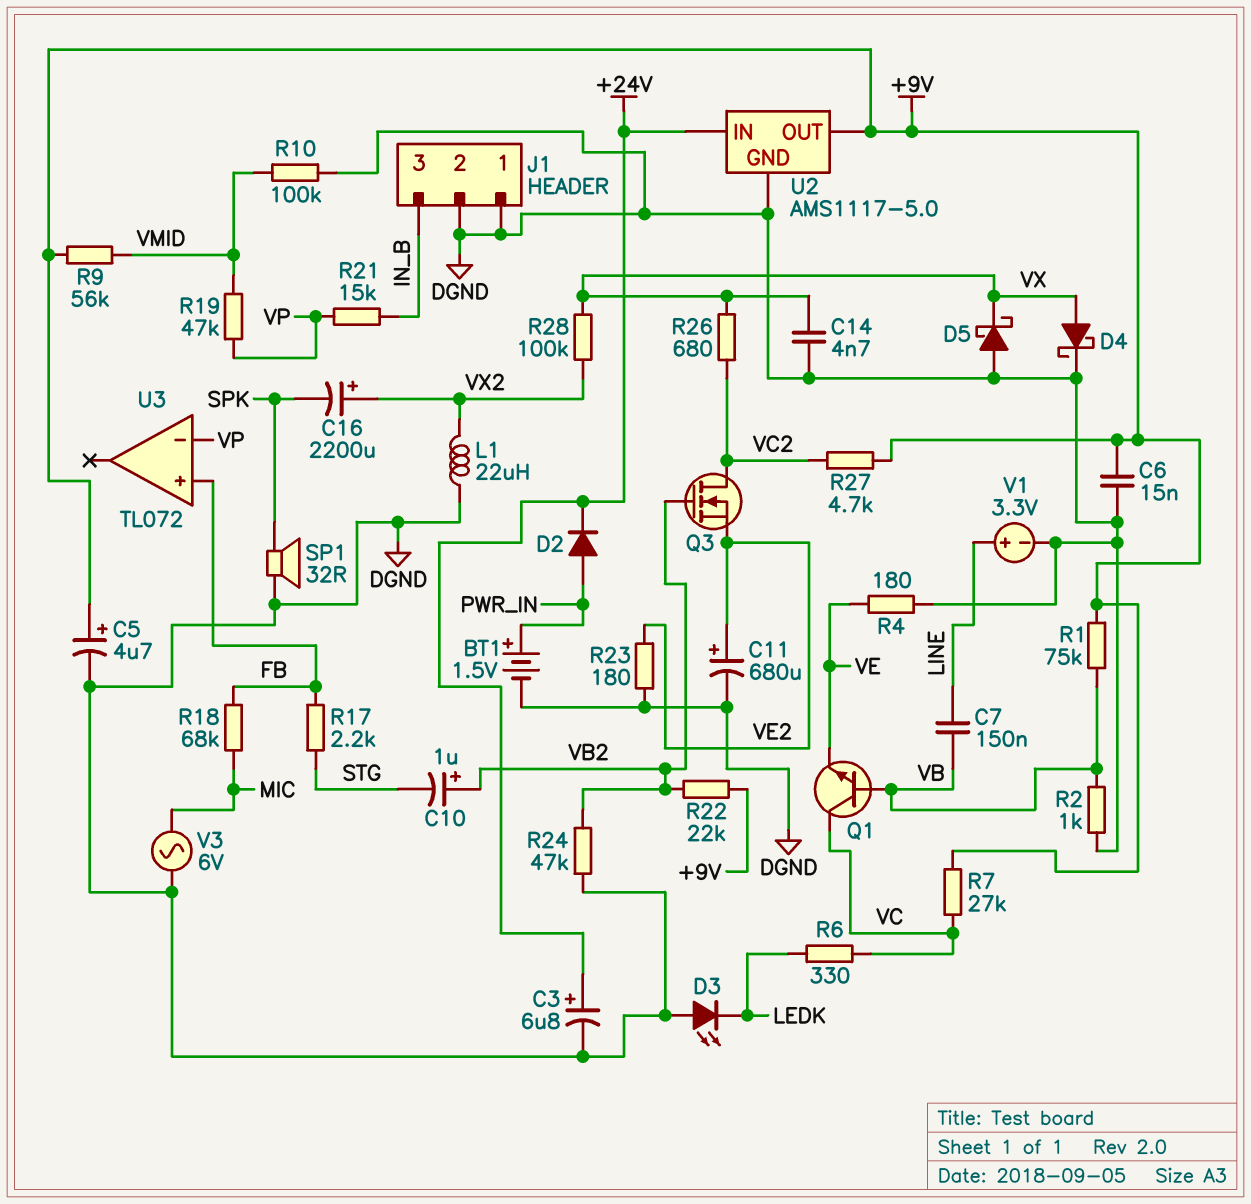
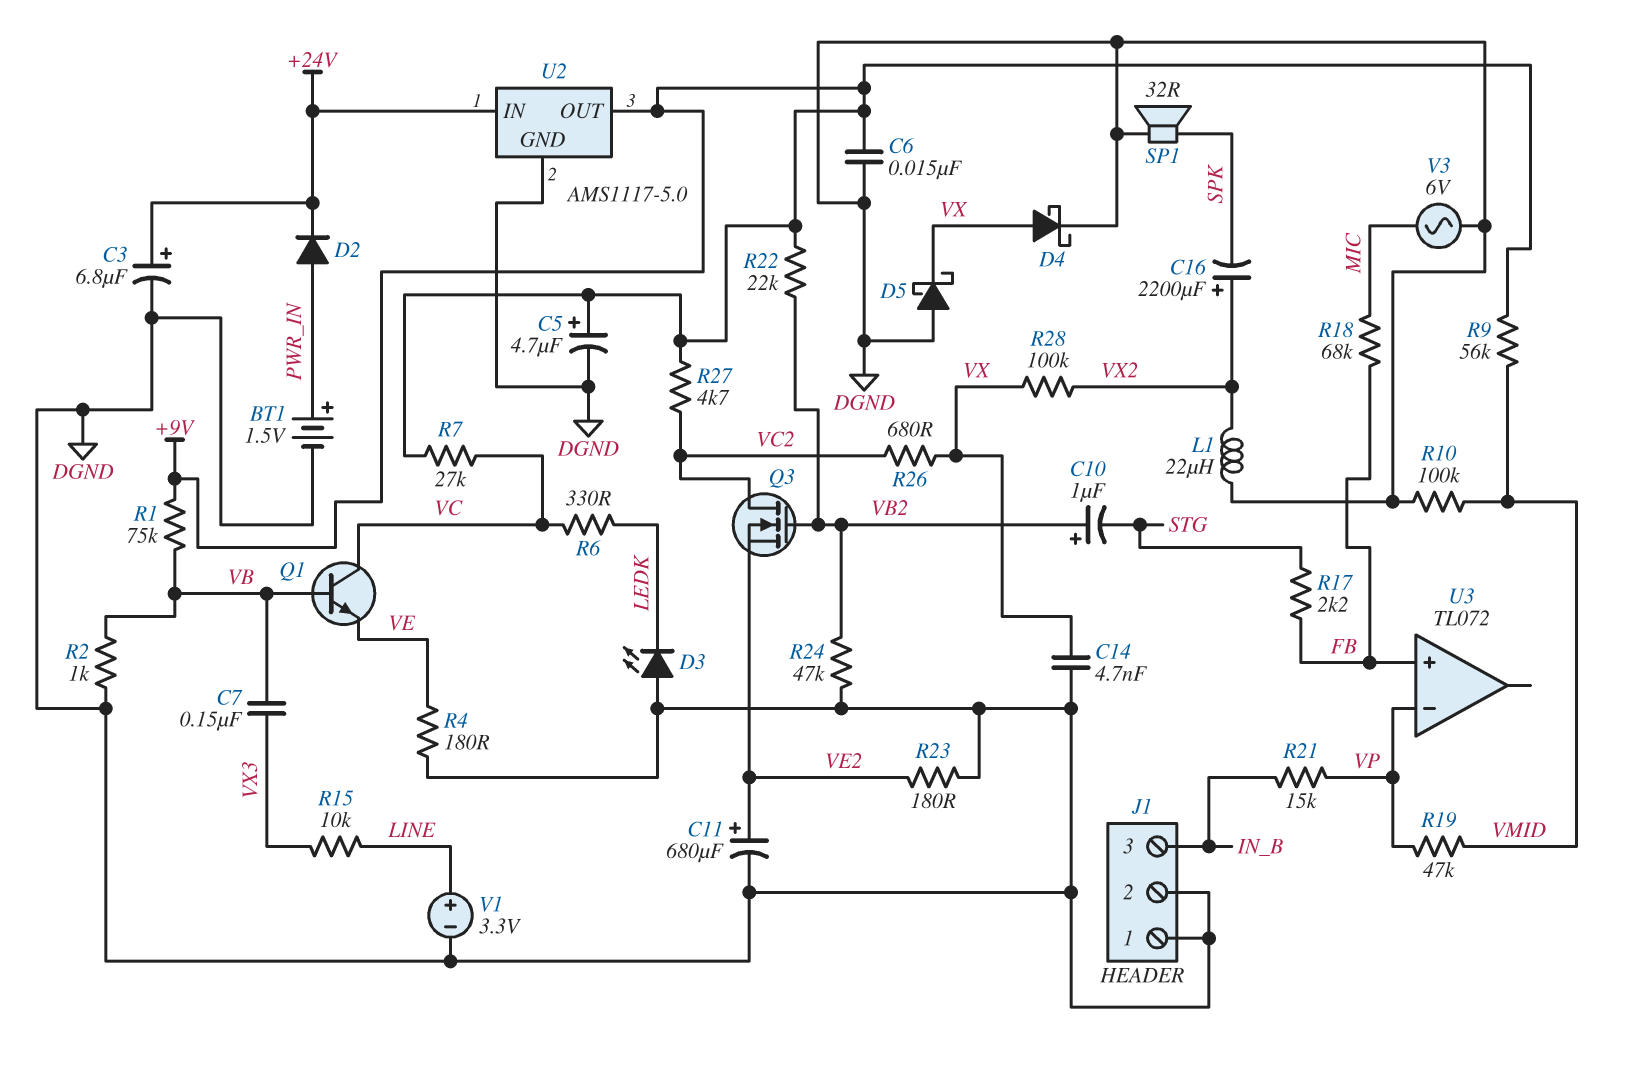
C7: 150nF (LINE, VB) -> 150nF (VB, VX3)
R15: none -> 10k (LINE, VX3)

